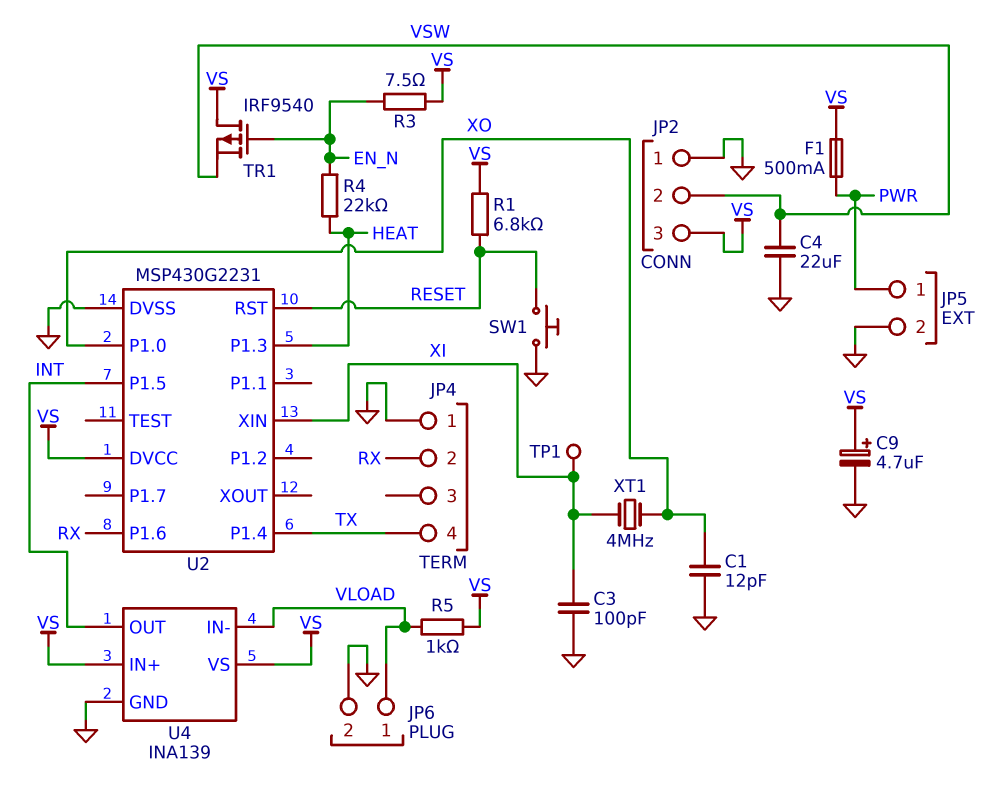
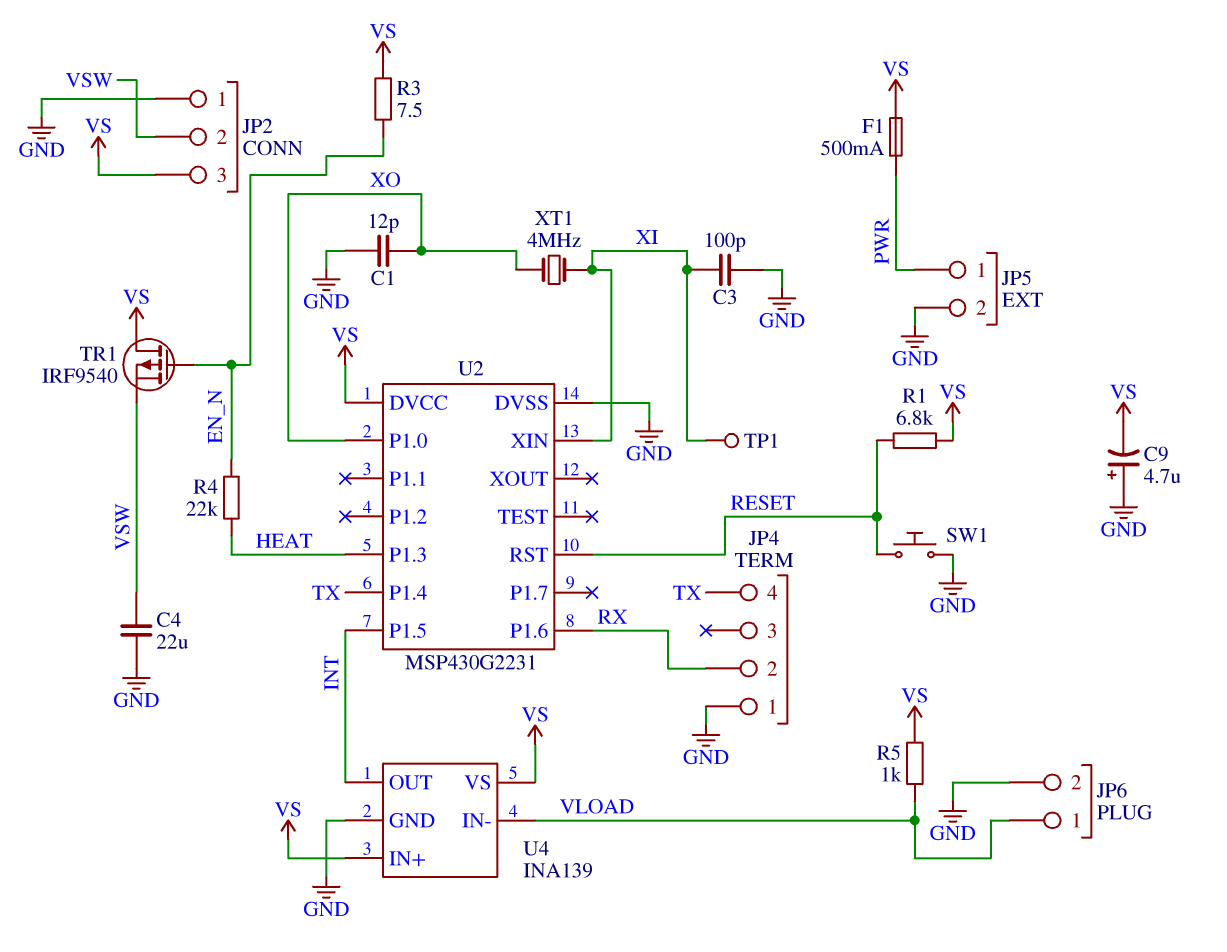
C9: 4.7uF (plus VS, minus GND) -> 4.7uF (plus GND, minus VS)

